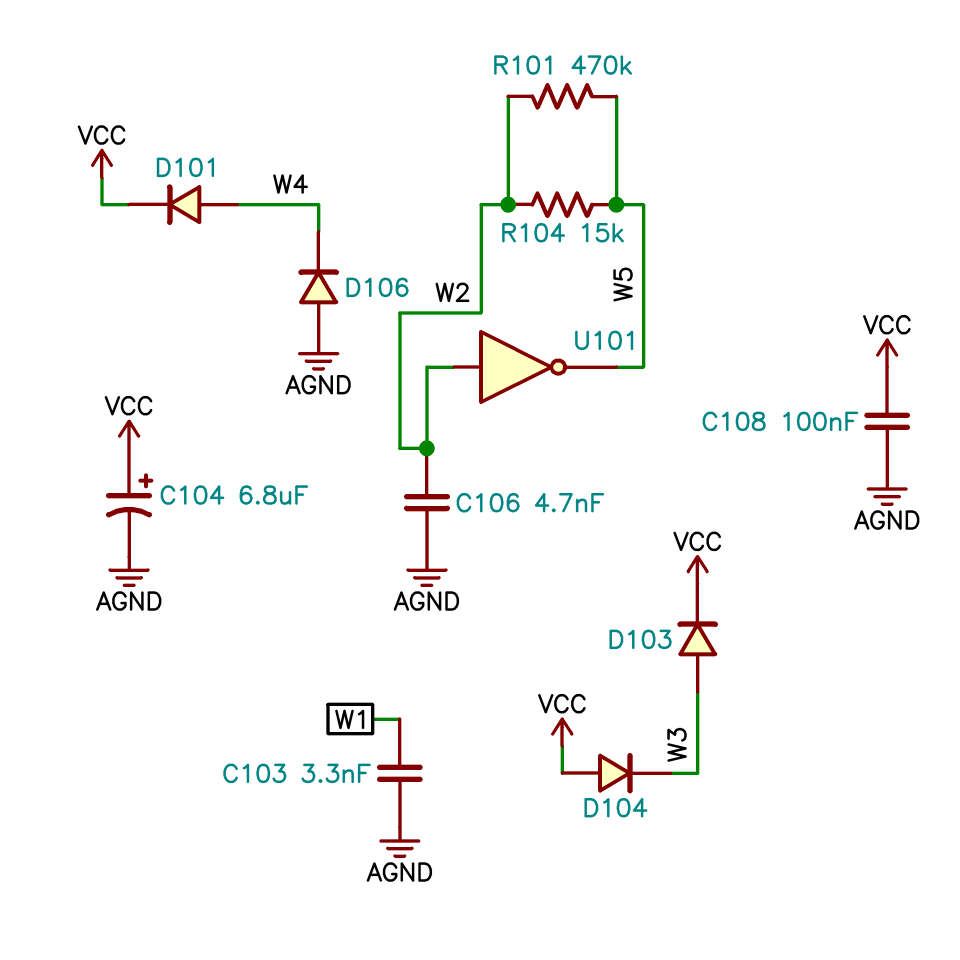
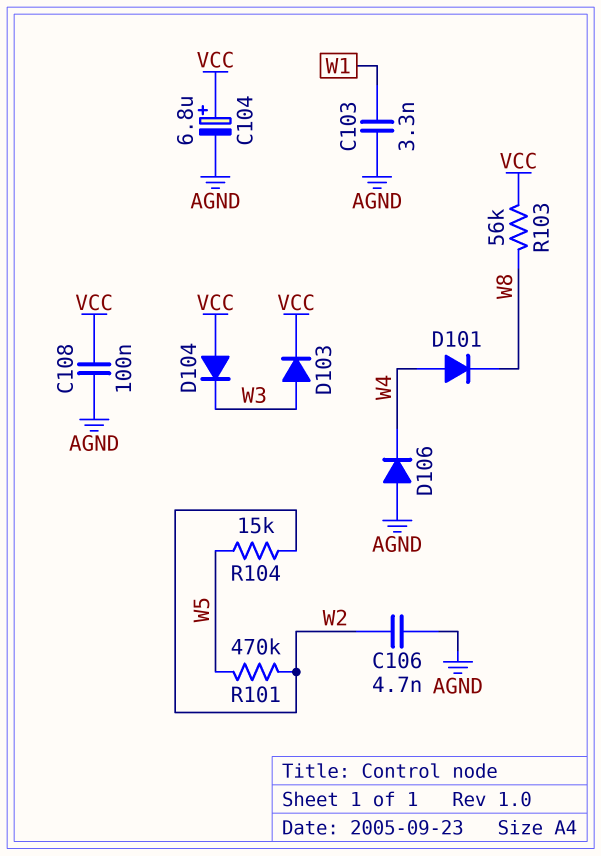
D101: diode (A W4, K VCC) -> diode (A W4, K W8)
R103: none -> 56k (VCC, W8)
U101: NOT (in W2, out W5) -> none

